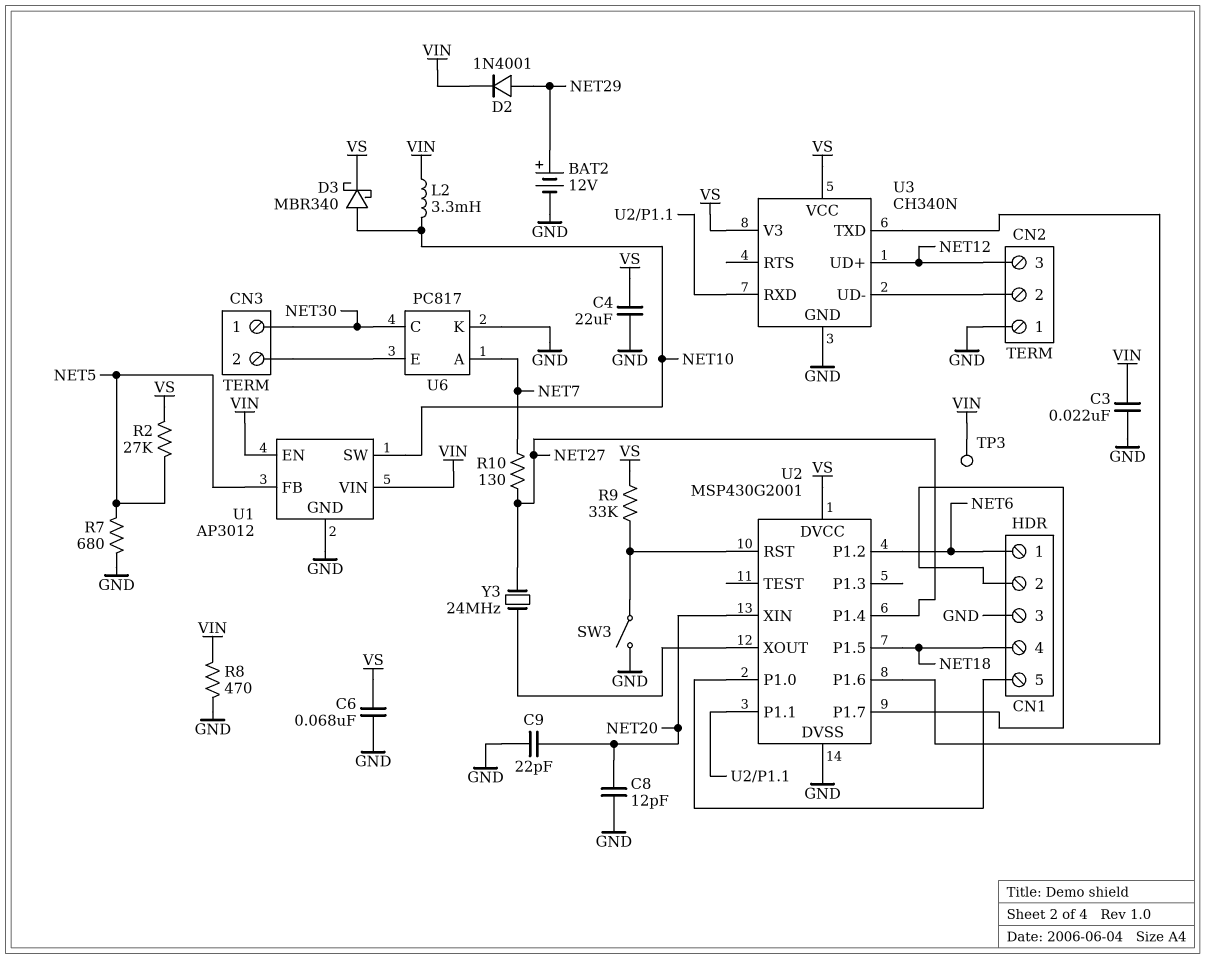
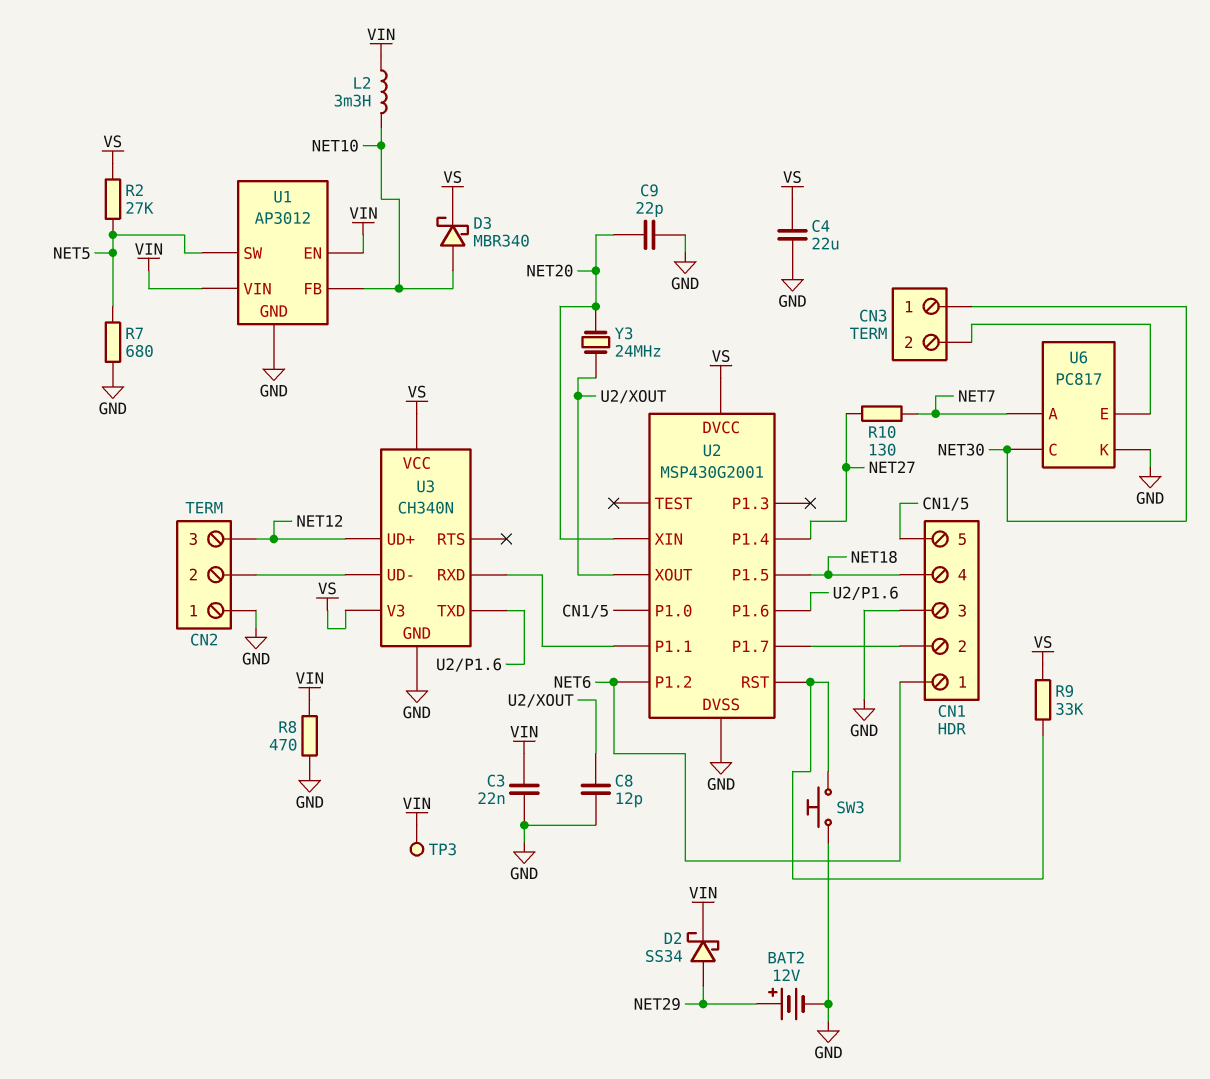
C6: 68nF (GND, VS) -> none
C8: 12pF (GND, NET20) -> 12pF (GND, U2/XOUT)
D2: diode 1N4001 (A NET29, K VIN) -> schottky SS34 (A NET29, K VIN)
SW3: switch (GND, U2/RST) -> button (GND, U2/RST)
U1 pin FB: NET5 -> NET10
U1 pin SW: NET10 -> NET5
Y3: 24MHz (NET27, U2/XOUT) -> 24MHz (NET20, U2/XOUT)

